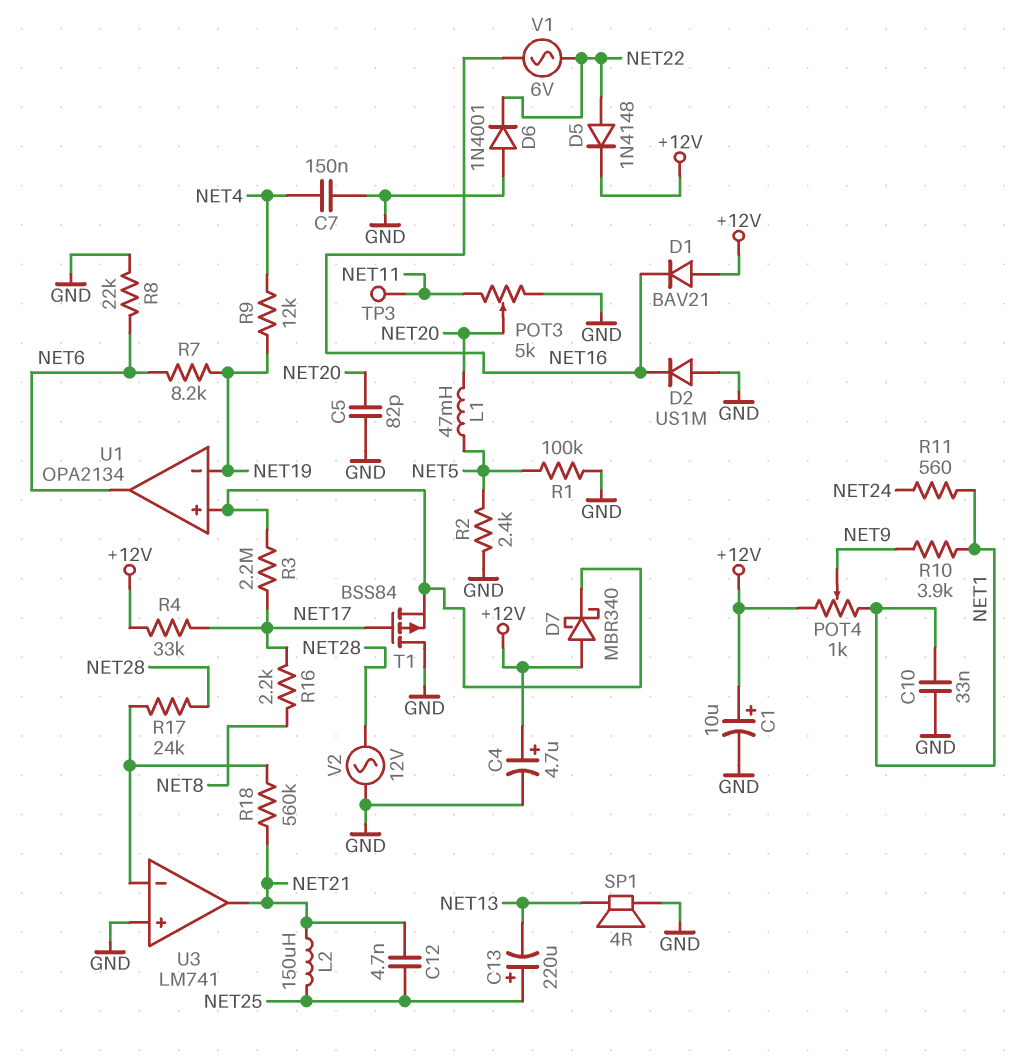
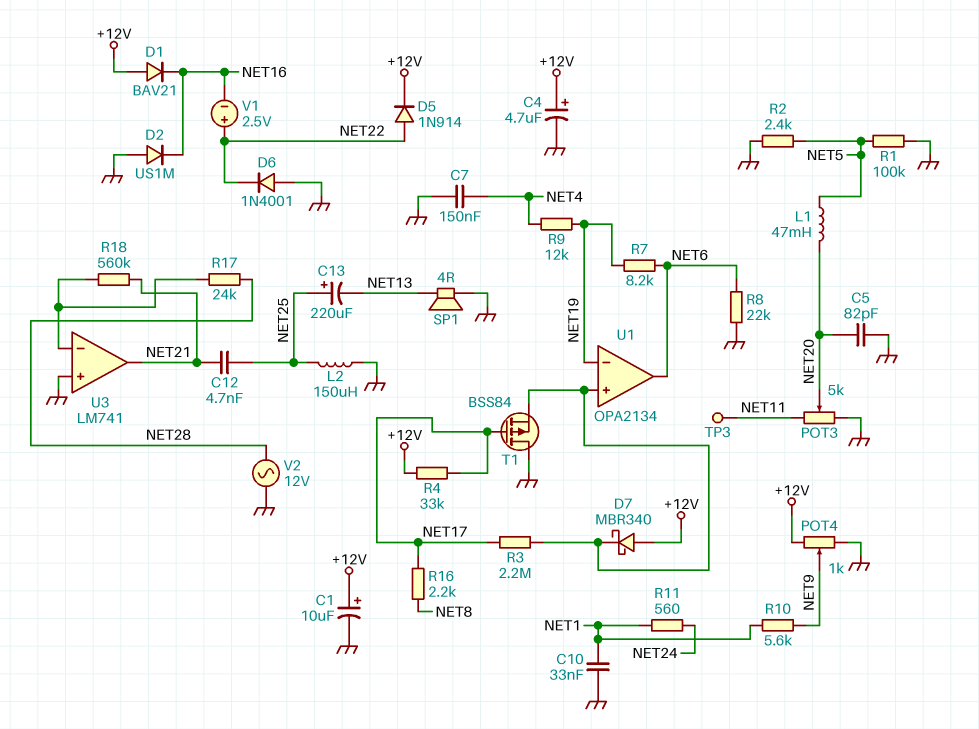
D5: diode 1N4148 (A NET22, K +12V) -> diode 1N914 (A NET22, K +12V)
L2: 150uH (NET21, NET25) -> 150uH (GND, NET25)
POT4: 1k (+12V, NET1, wiper NET9) -> 1k (+12V, GND, wiper NET9)
R10: 3.9k (NET1, NET9) -> 5.6k (NET1, NET9)
V1: AC 6V (NET16, NET22) -> 2.5V (plus NET22, minus NET16)

